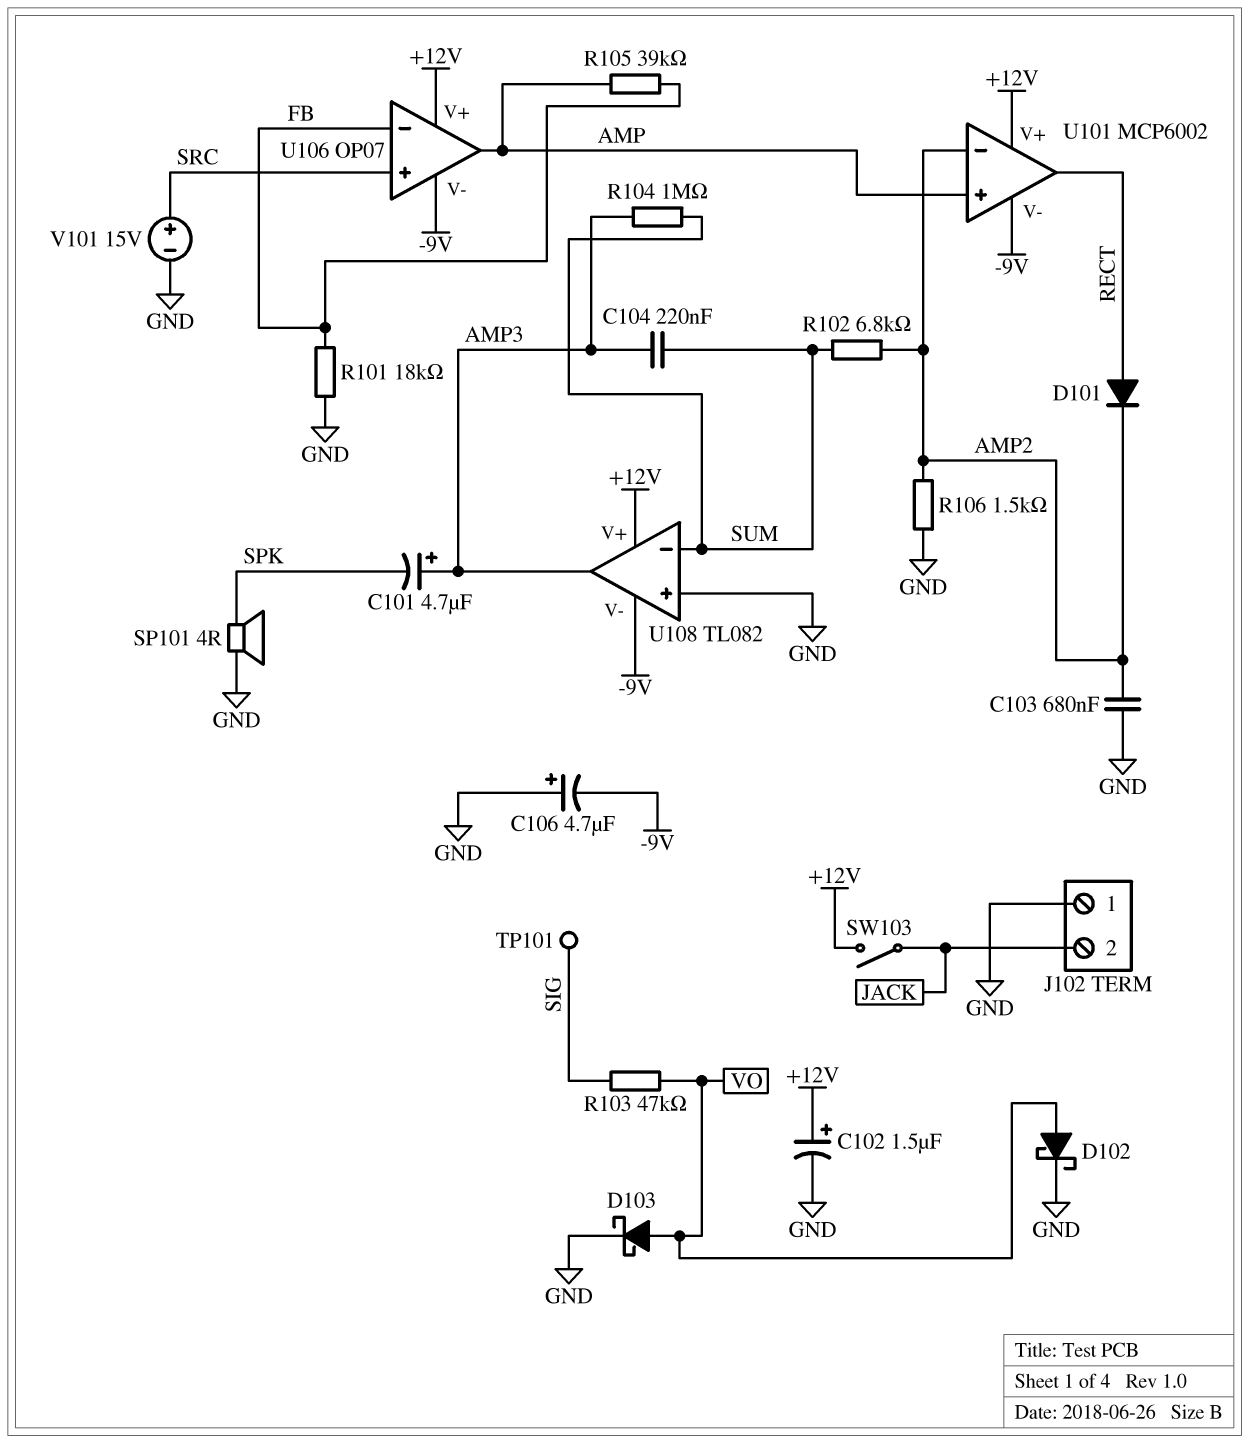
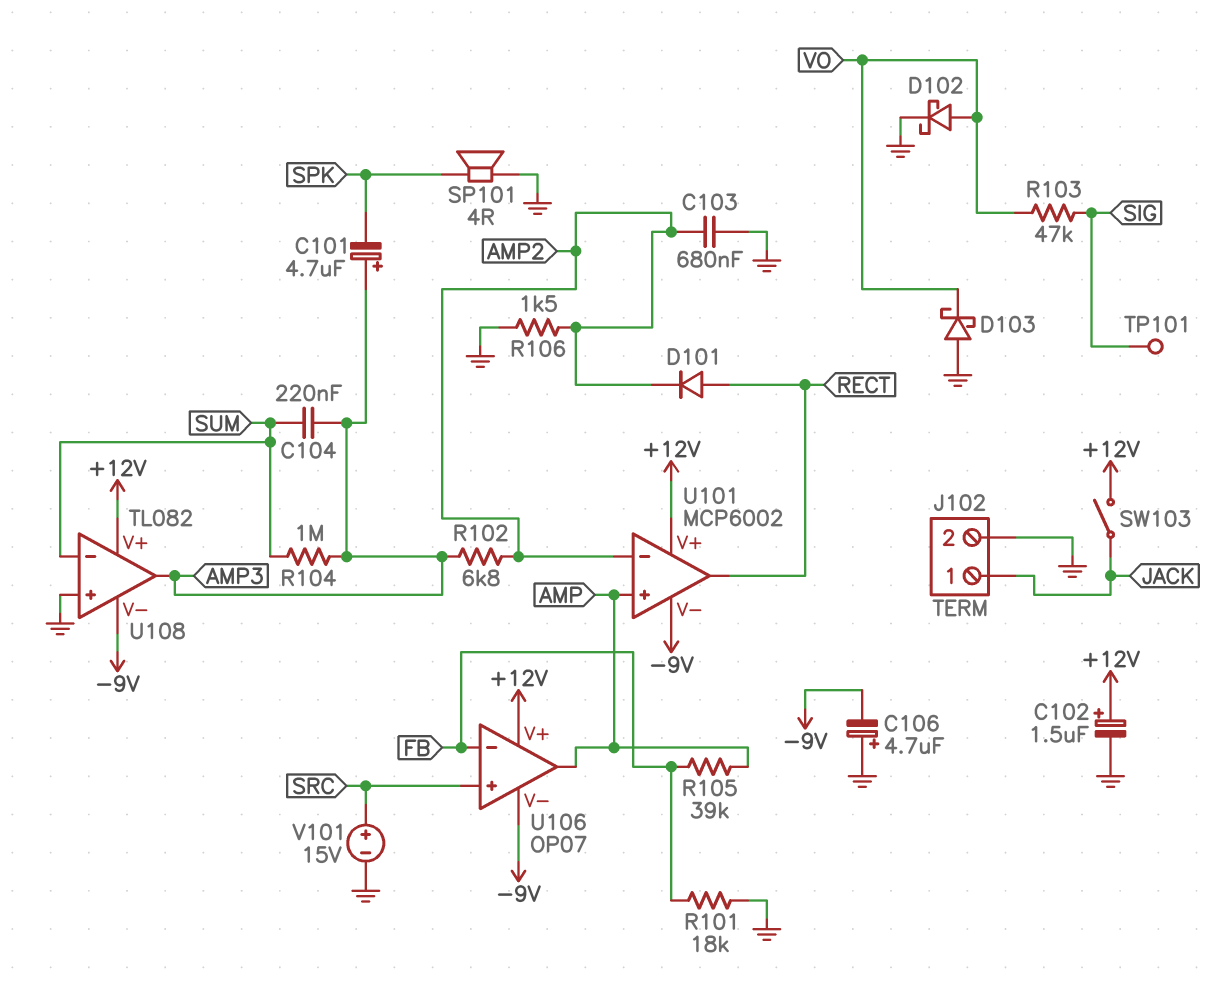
D103: schottky (A VO, K GND) -> schottky (A GND, K VO)
J102 pin 1: GND -> JACK
J102 pin 2: JACK -> GND
R102: 6.8k (AMP2, SUM) -> 6.8k (AMP2, AMP3)

